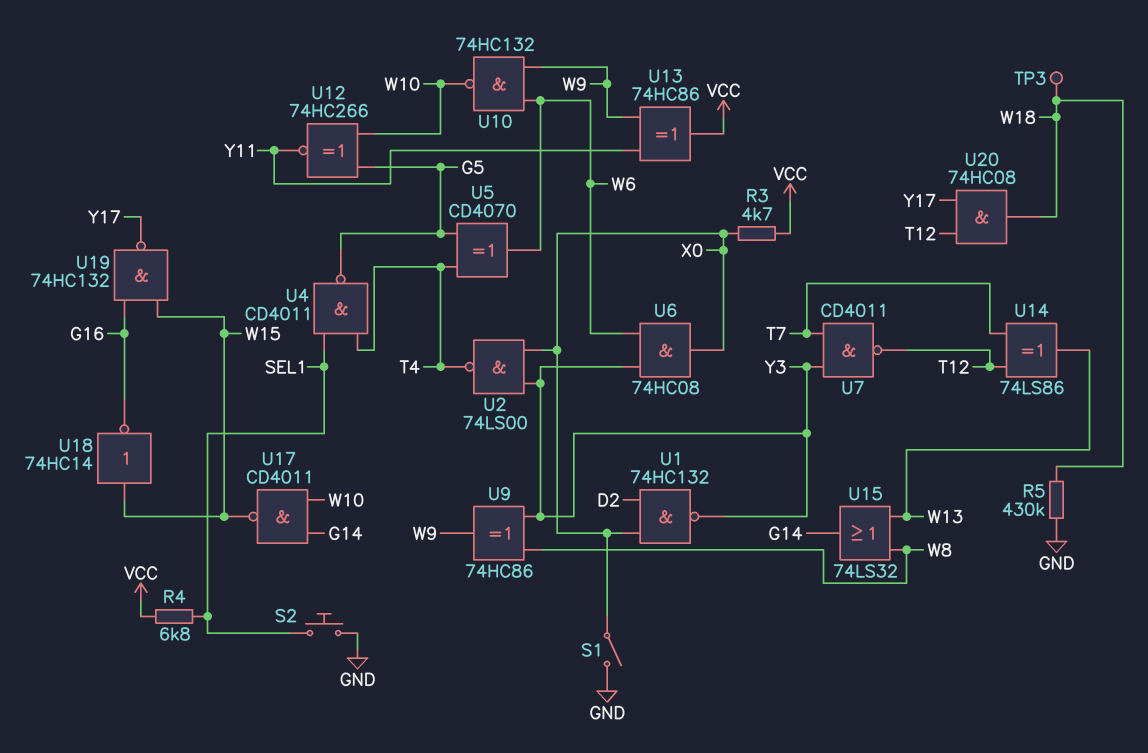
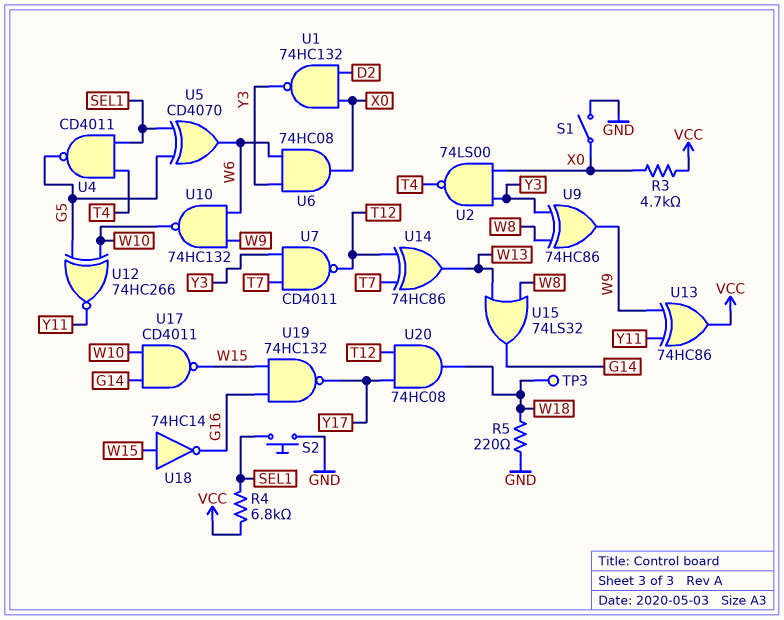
R5: 430k (GND, W18) -> 220 (GND, W18)
U5: XOR CD4070 (in G5, in T4, out W6) -> XOR CD4070 (in G5, in SEL1, out W6)
U14: XOR 74LS86 (in T7, in T12, out W13) -> XOR 74HC86 (in T7, in T12, out W13)

